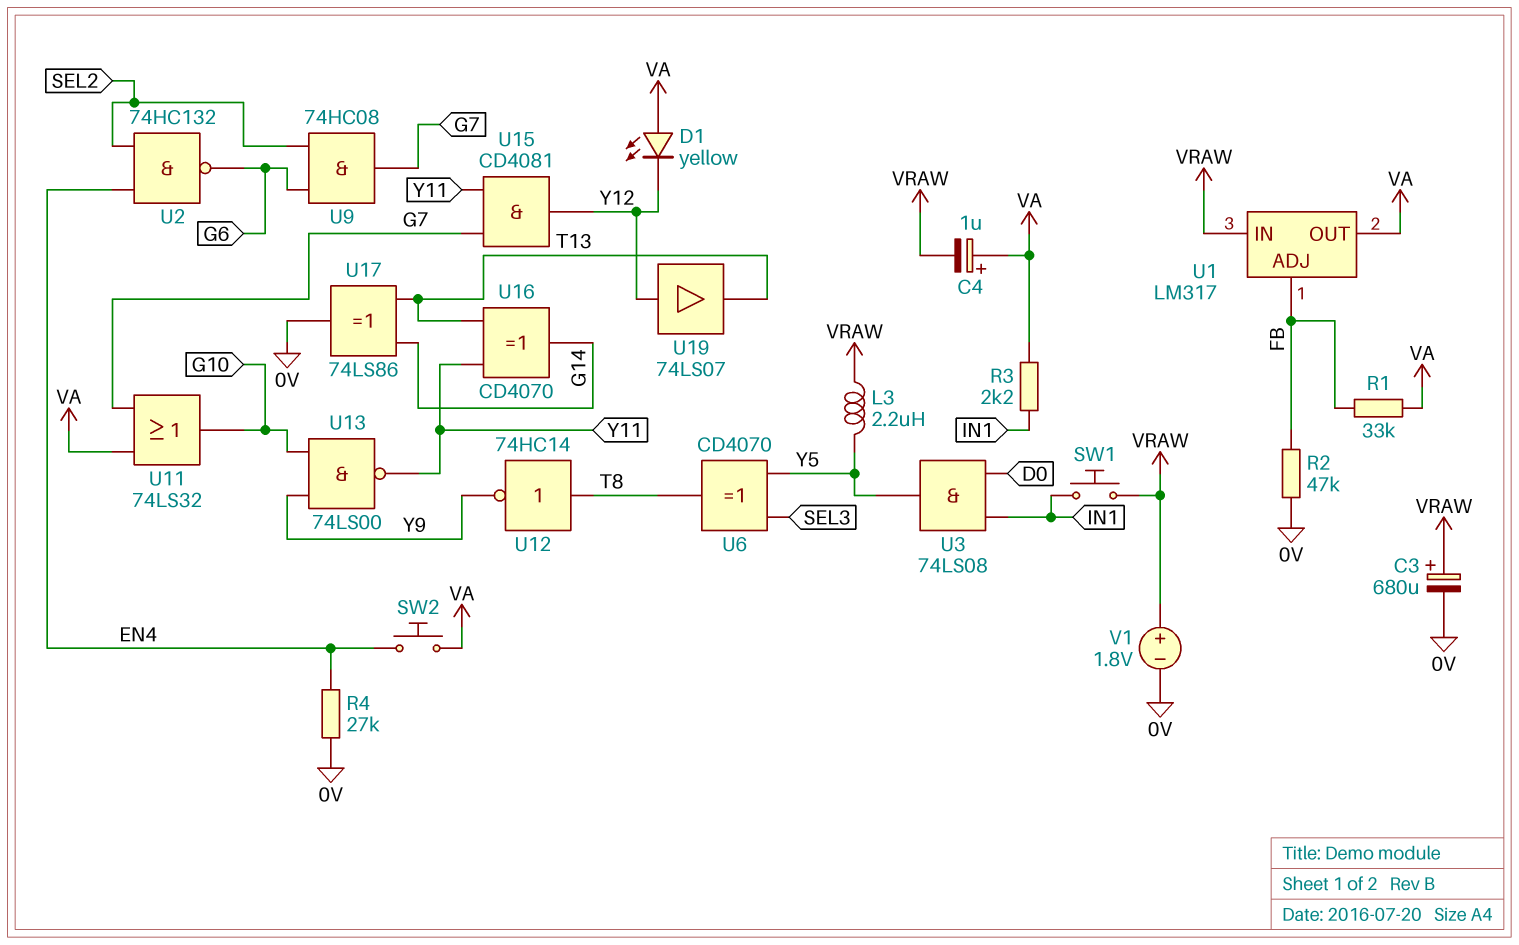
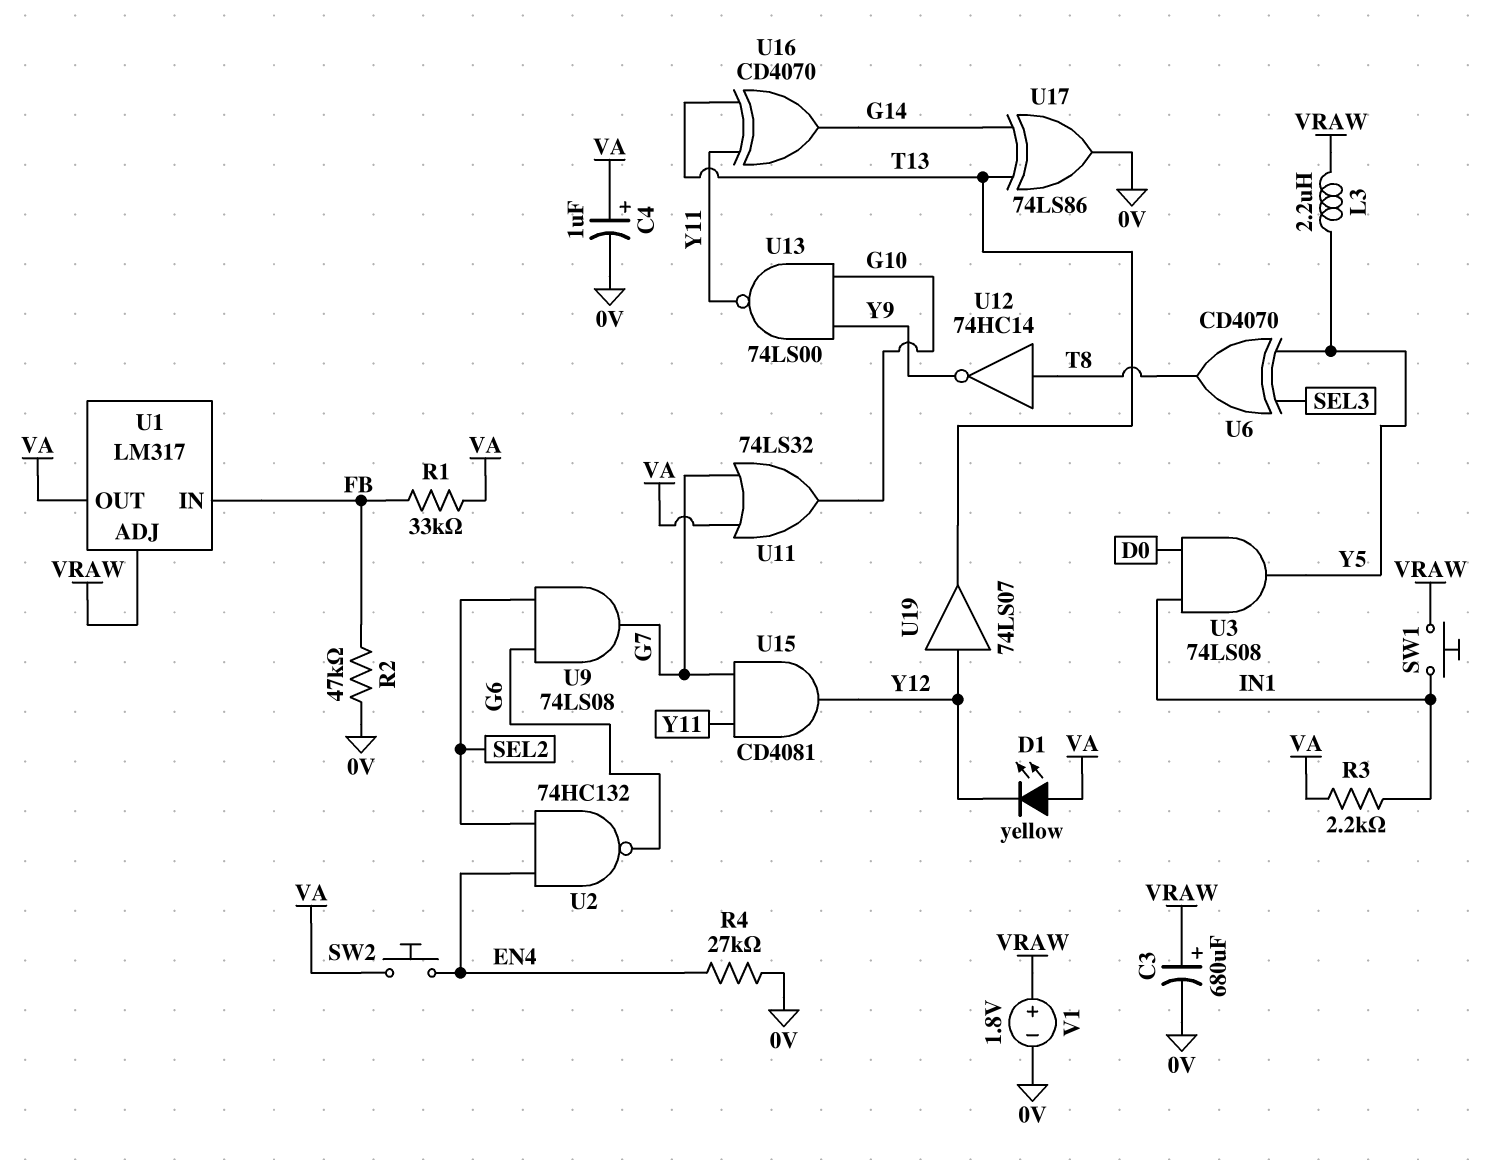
C4: 1uF (plus VA, minus VRAW) -> 1uF (plus VA, minus 0V)
U1 pin ADJ: FB -> VRAW
U1 pin IN: VRAW -> FB
U9: AND 74HC08 (in G6, in SEL2, out G7) -> AND 74LS08 (in G6, in SEL2, out G7)

